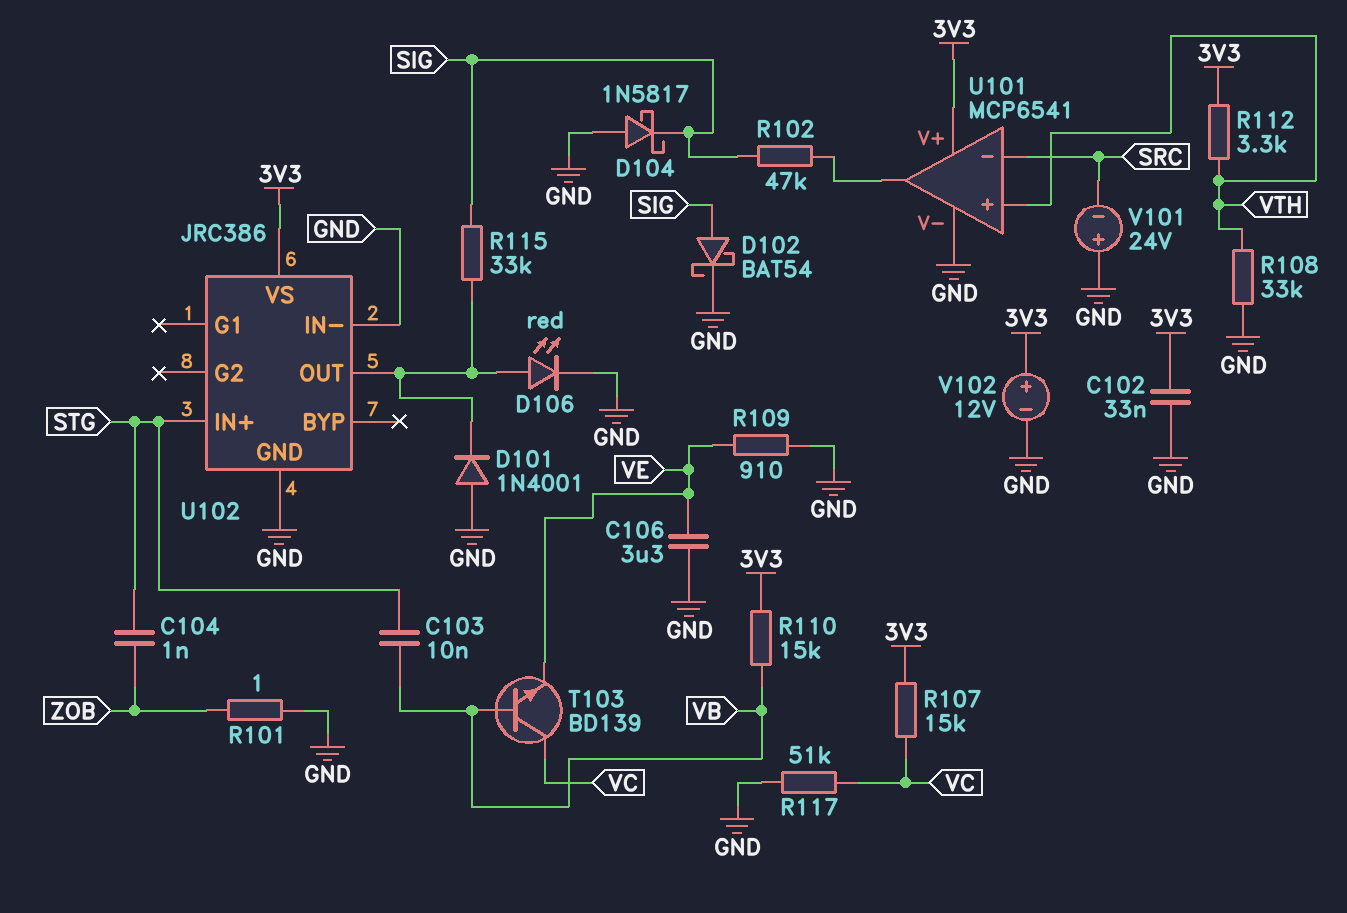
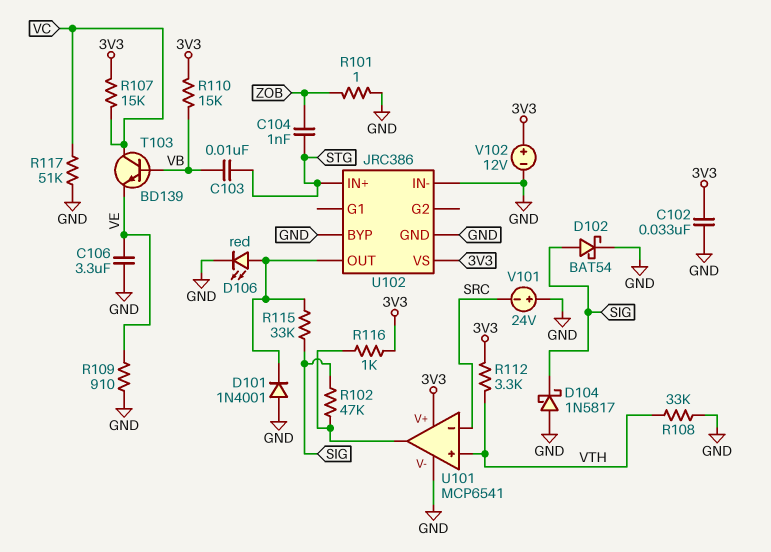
R116: none -> 1k (3V3, U101/out)
U102 pin BYP: none -> GND

